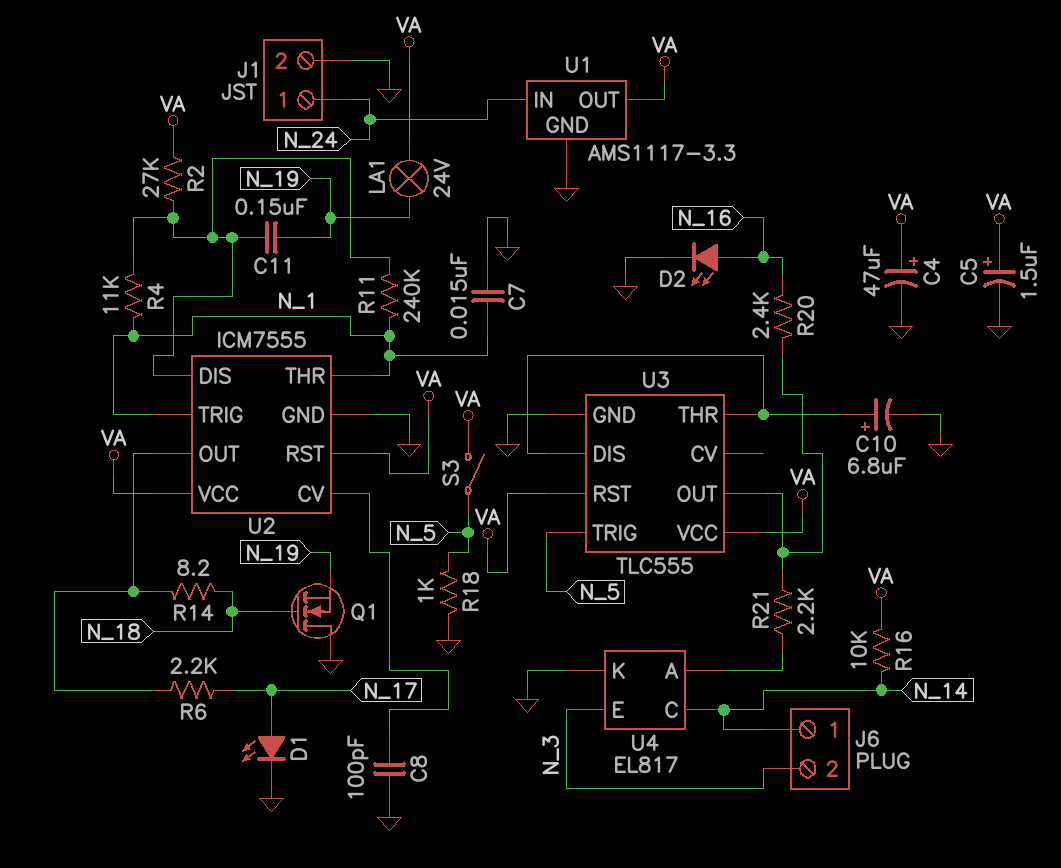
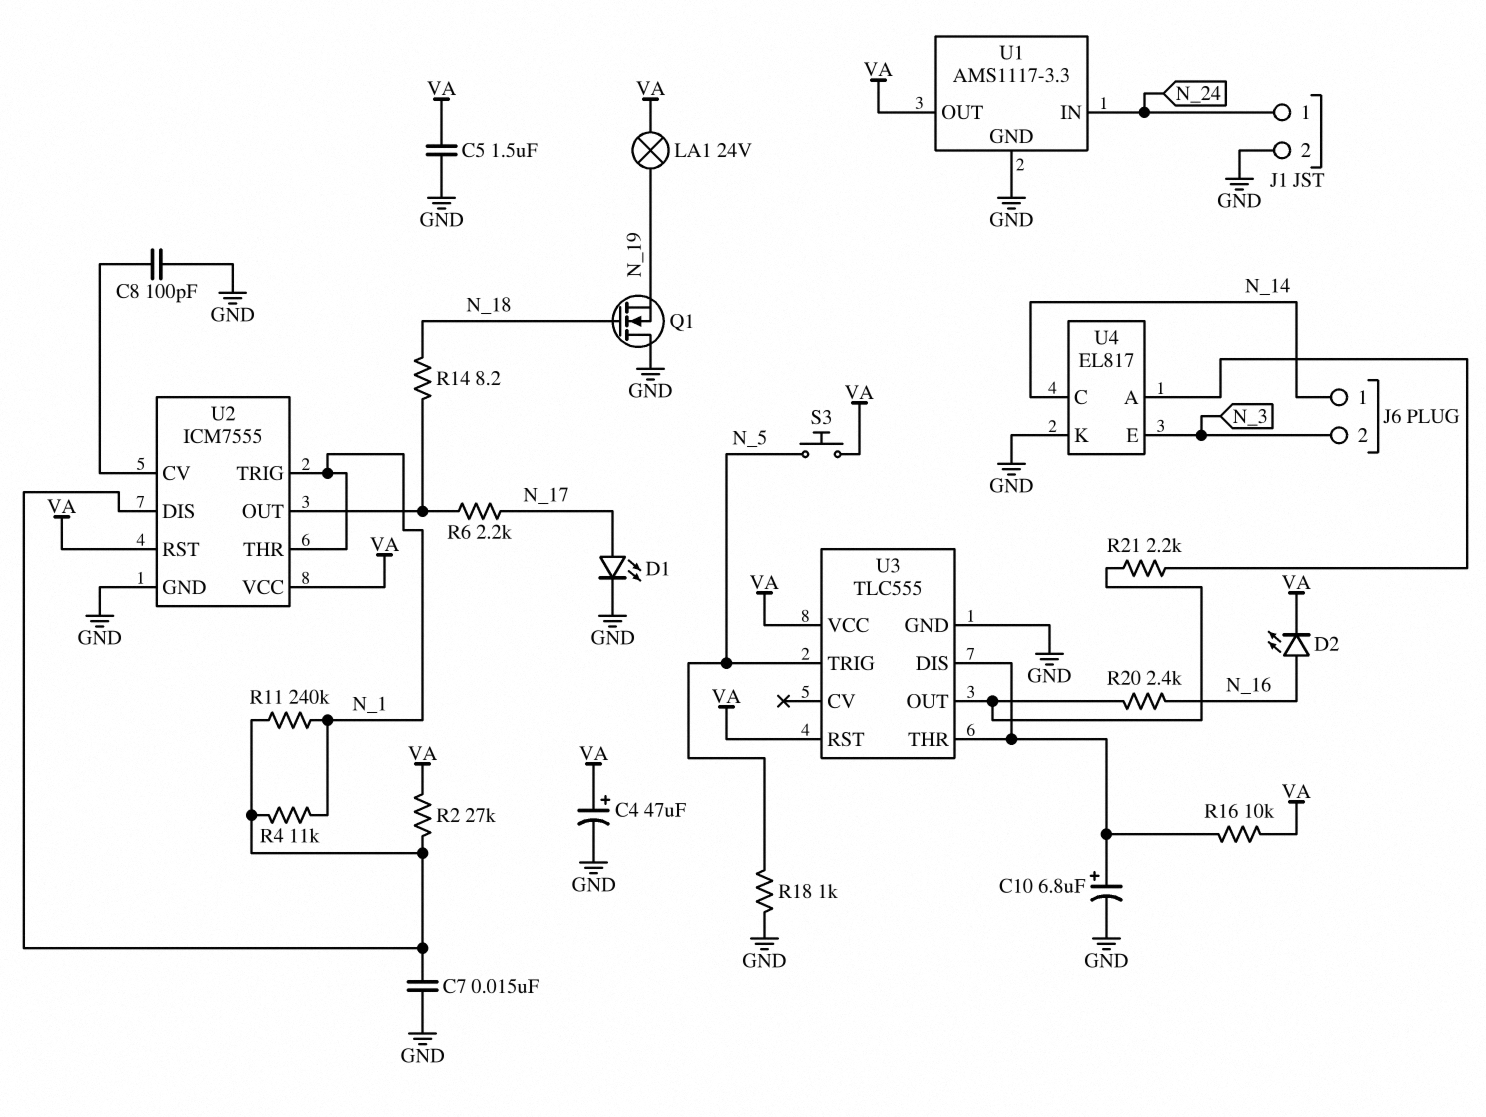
C5: 1.5uF (plus VA, minus GND) -> 1.5uF (GND, VA)
C7: 15nF (GND, N_1) -> 15nF (GND, U2/DIS)
C11: 150nF (N_19, U2/DIS) -> none
D2: LED (A N_16, K GND) -> LED (A N_16, K VA)
R16: 10k (N_14, VA) -> 10k (U3/DIS, VA)
S3: switch (N_5, VA) -> button (N_5, VA)

